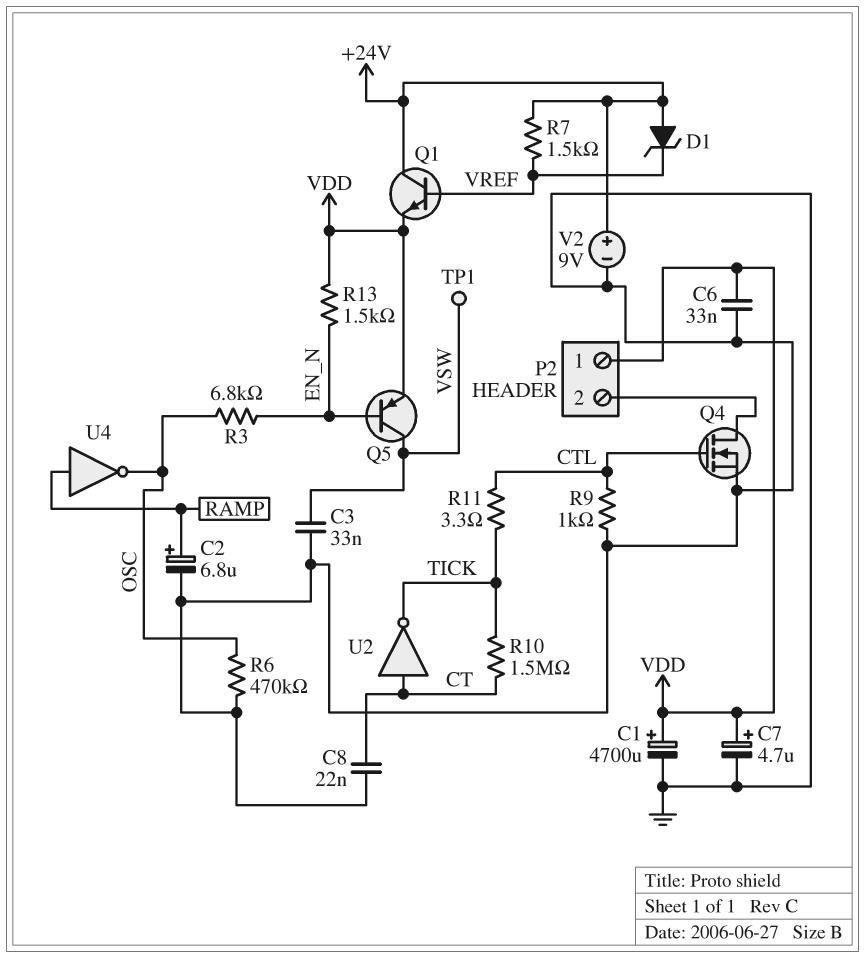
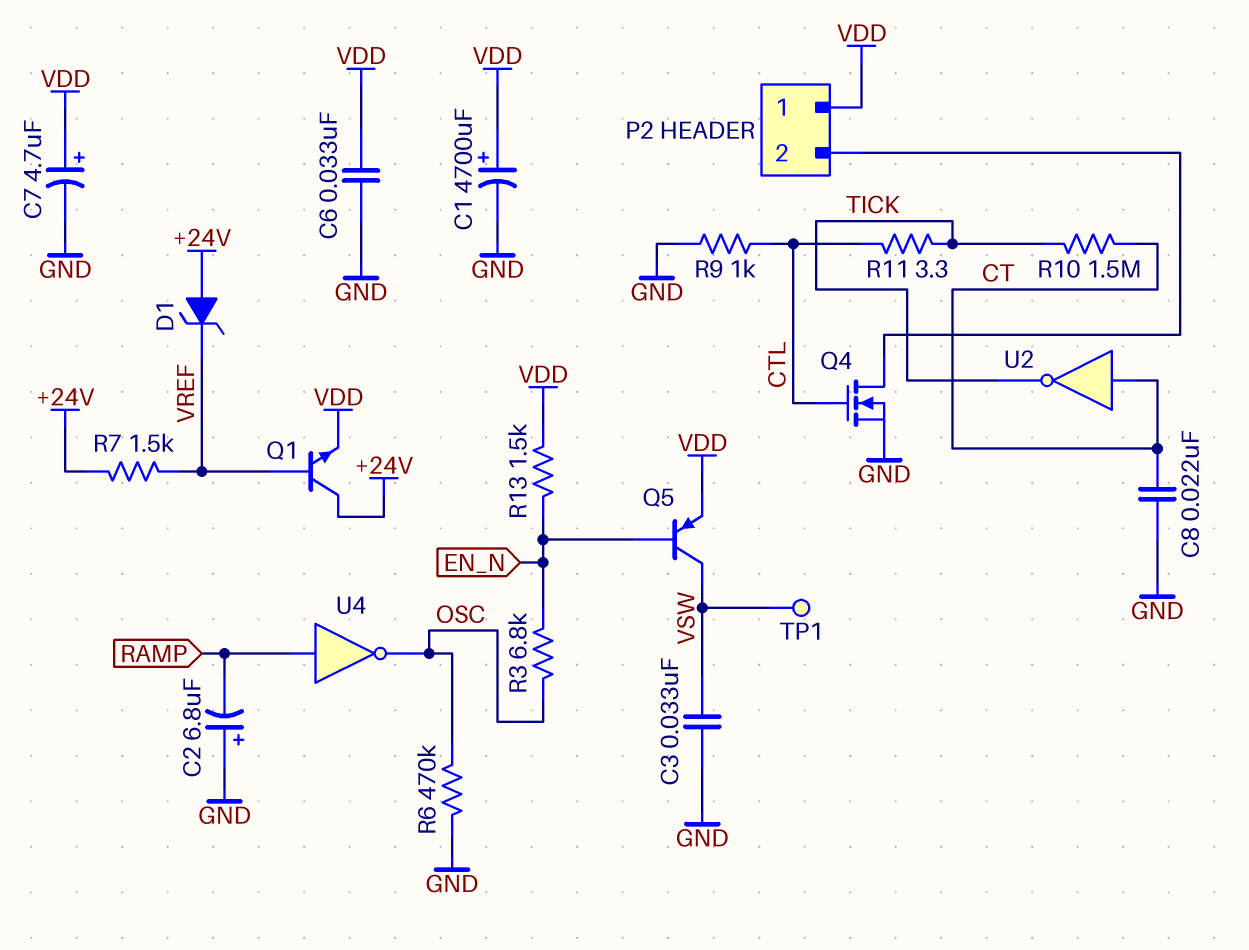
C2: 6.8uF (plus RAMP, minus GND) -> 6.8uF (plus GND, minus RAMP)
V2: 9V (plus +24V, minus GND) -> none

